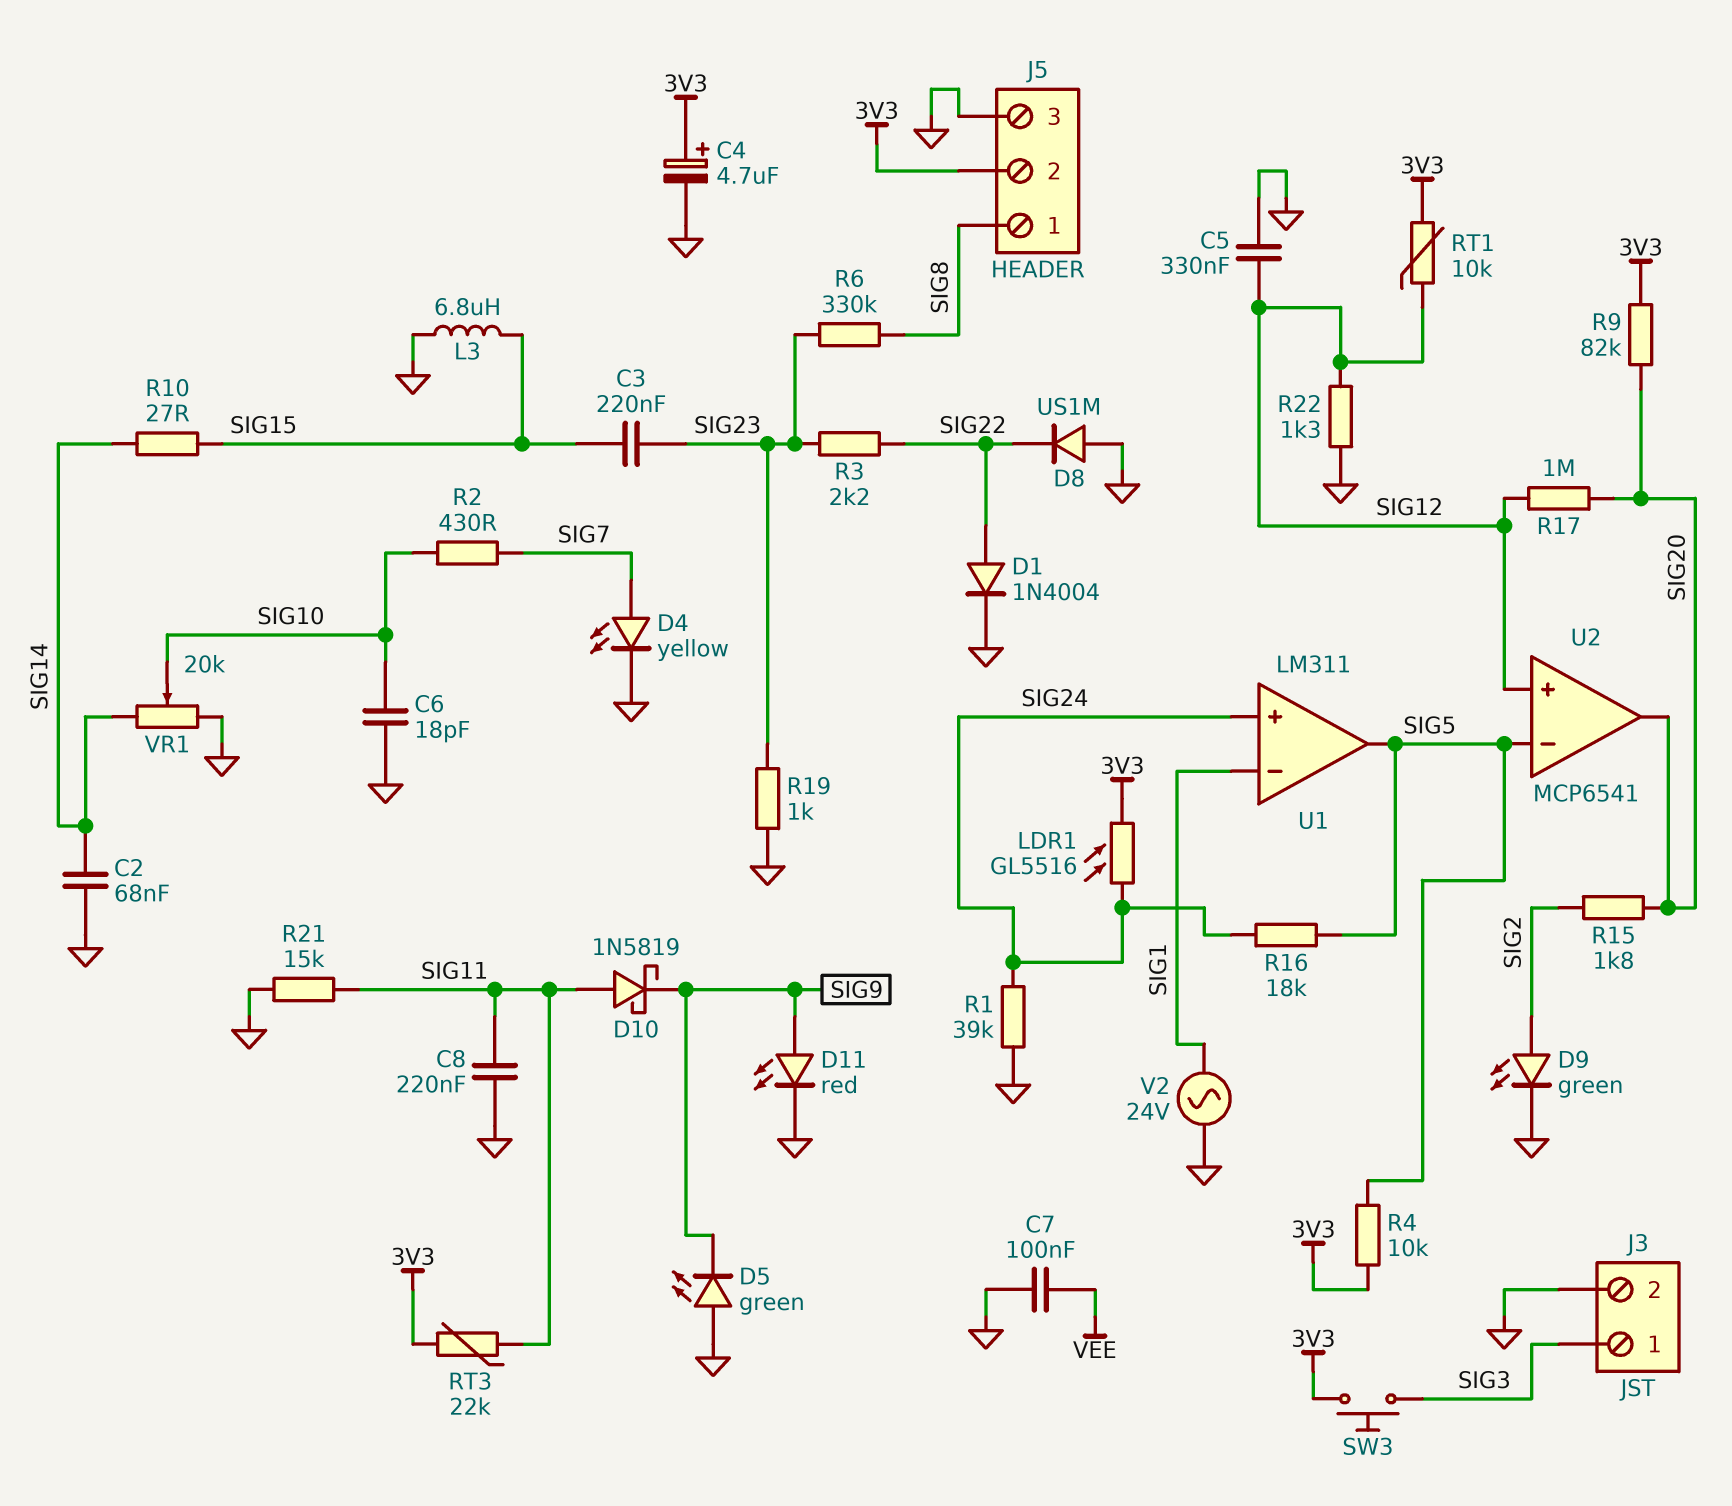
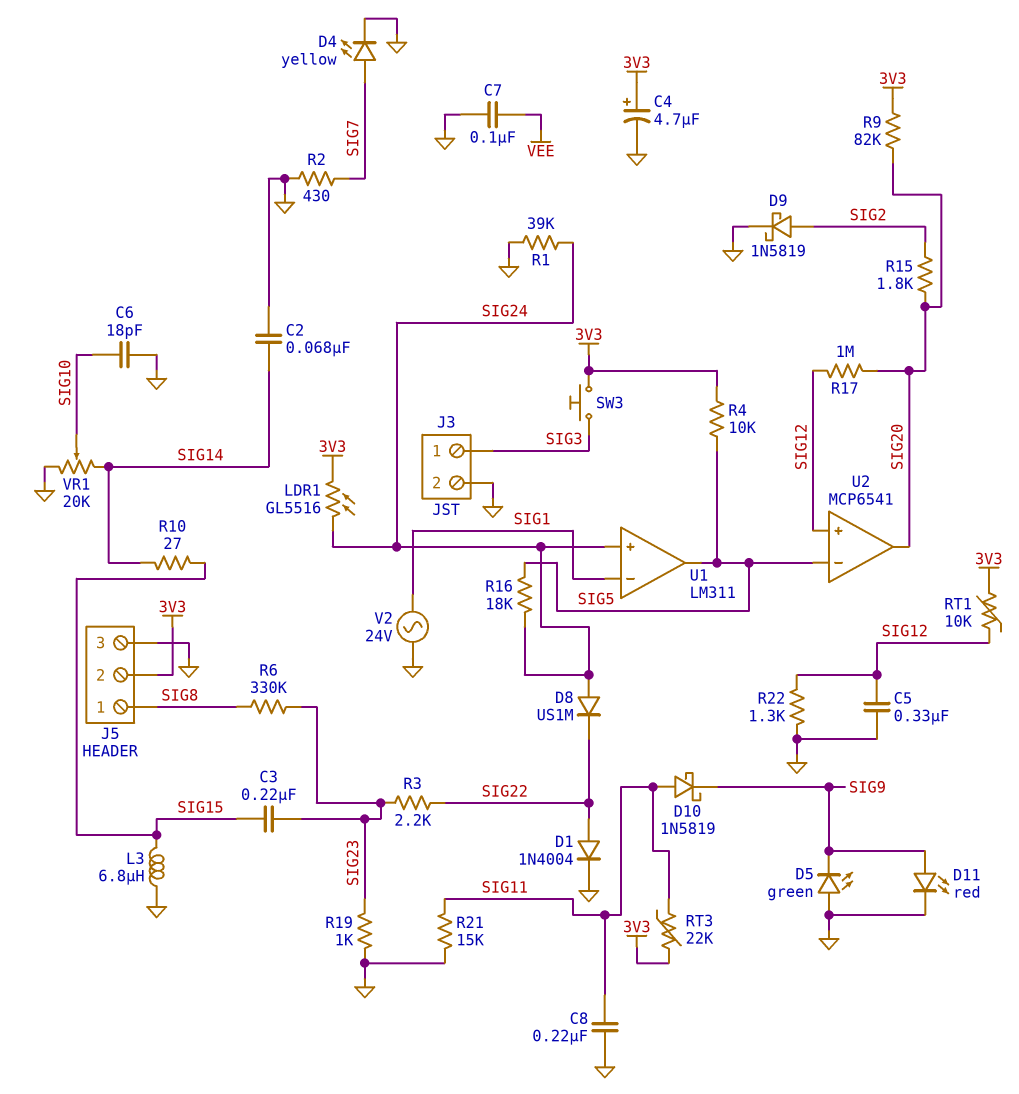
D8: diode US1M (A GND, K SIG22) -> diode US1M (A SIG24, K SIG22)
D9: LED green (A SIG2, K GND) -> schottky 1N5819 (A SIG2, K GND)
R2: 430 (SIG7, SIG10) -> 430 (GND, SIG7)

